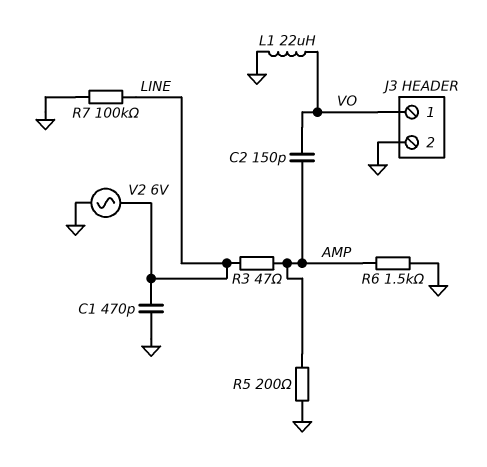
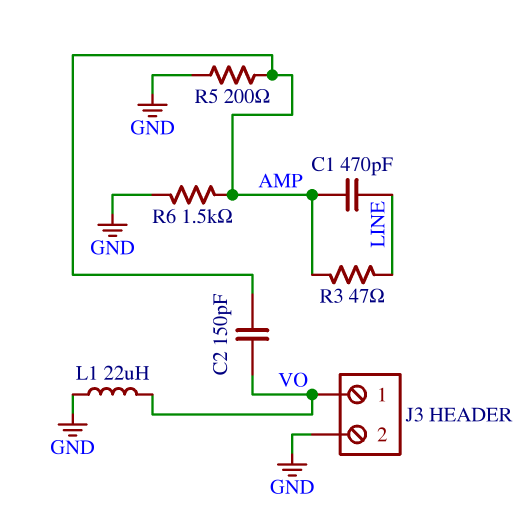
C1: 470pF (GND, LINE) -> 470pF (AMP, LINE)
R7: 100k (GND, LINE) -> none
V2: AC 6V (GND, LINE) -> none

